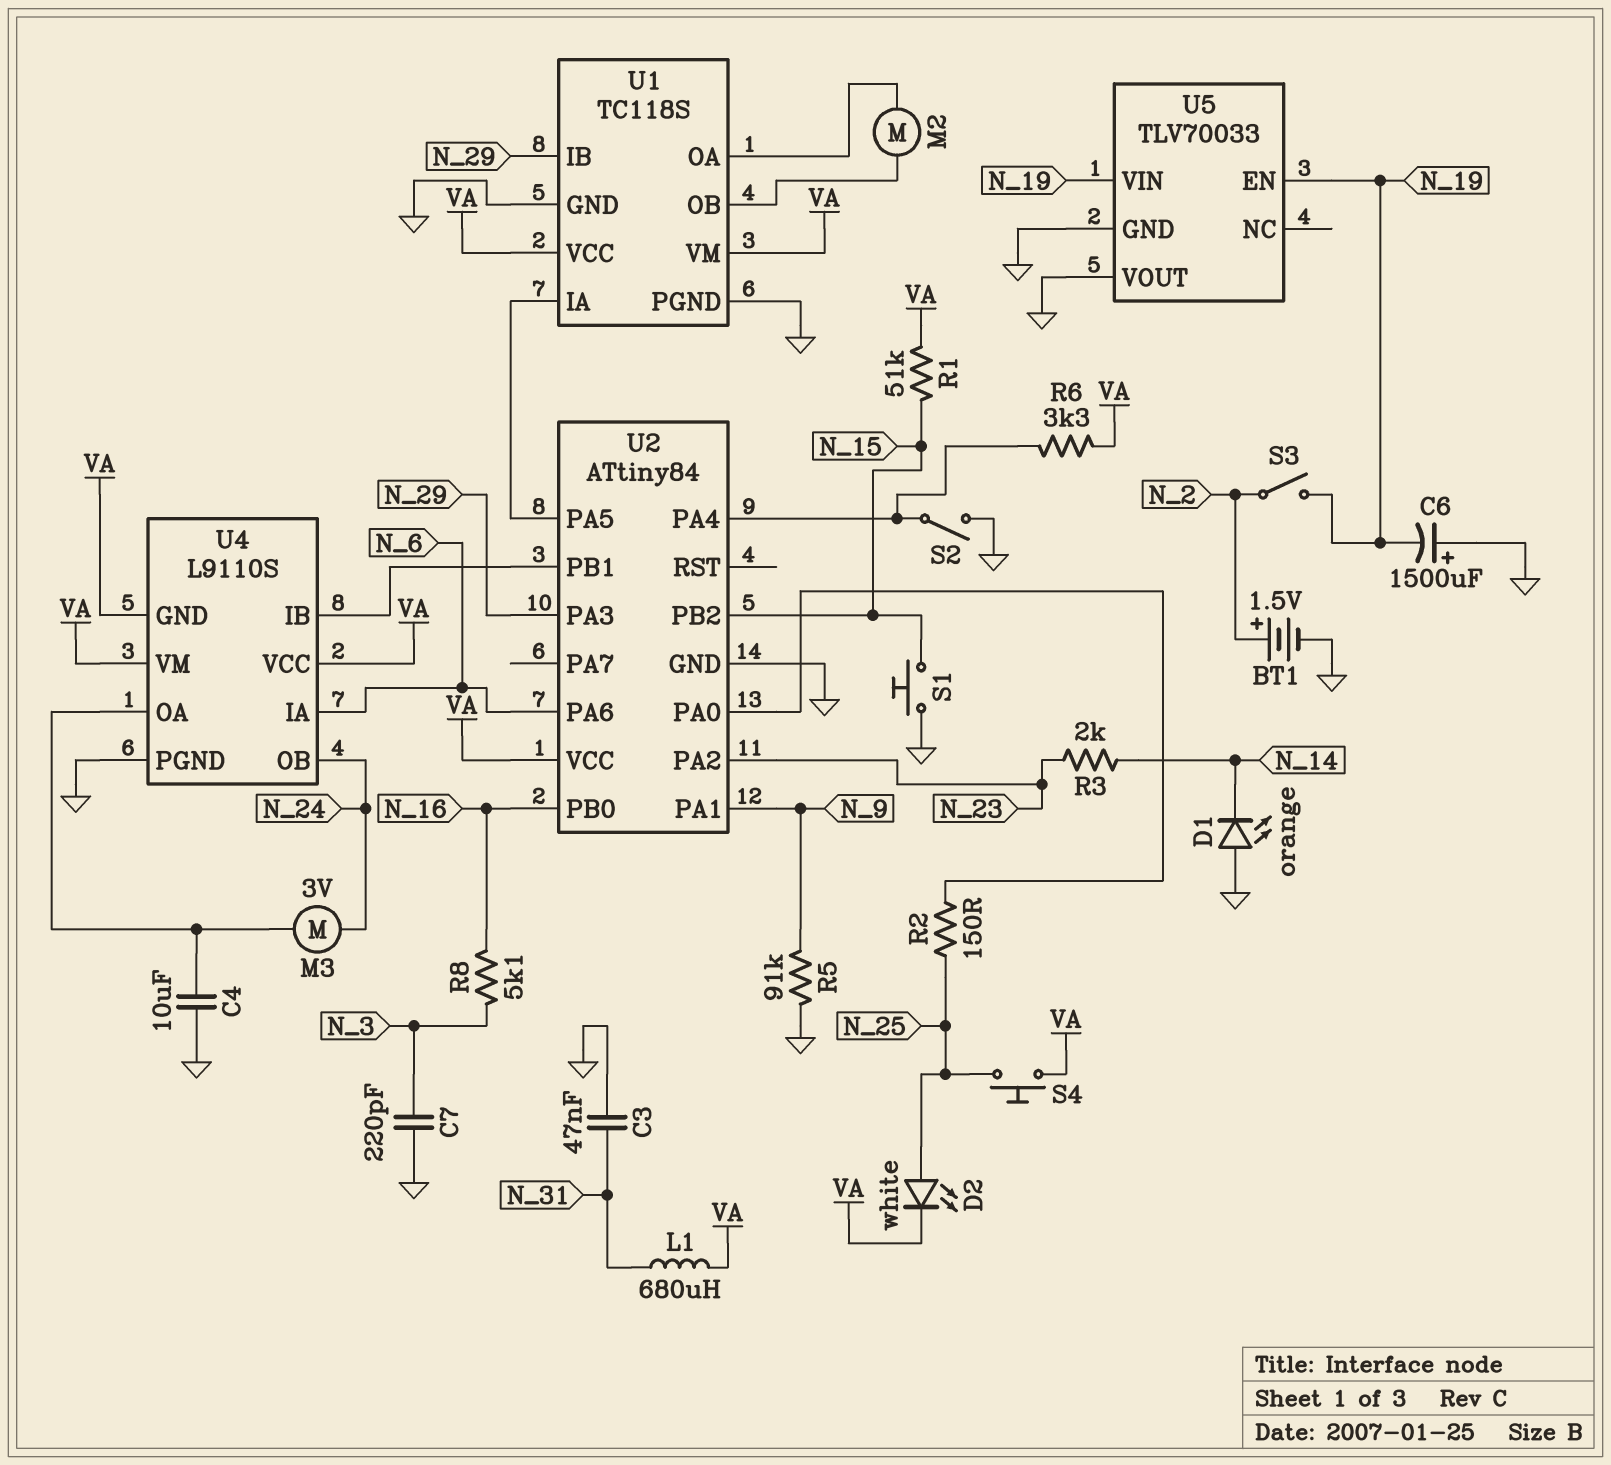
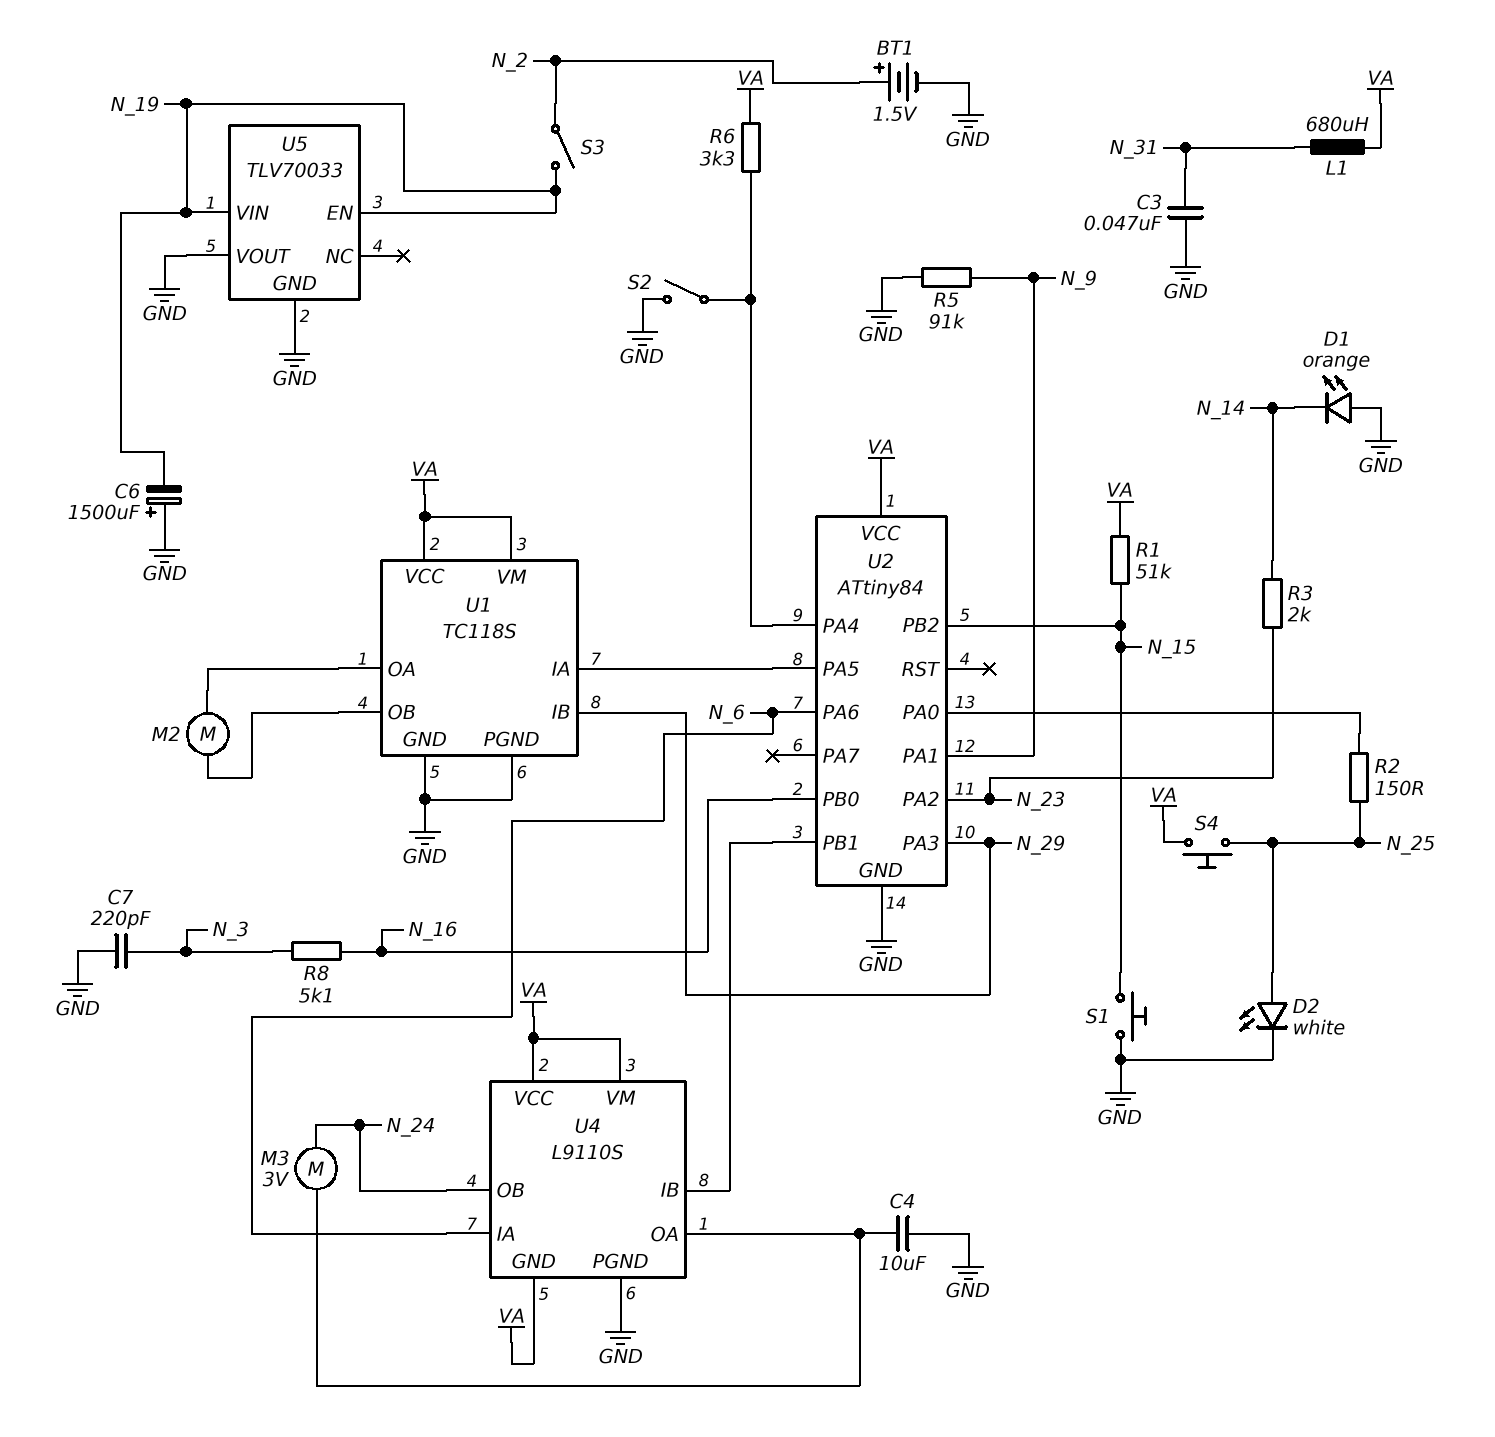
D2: LED white (A N_25, K VA) -> LED white (A N_25, K GND)

